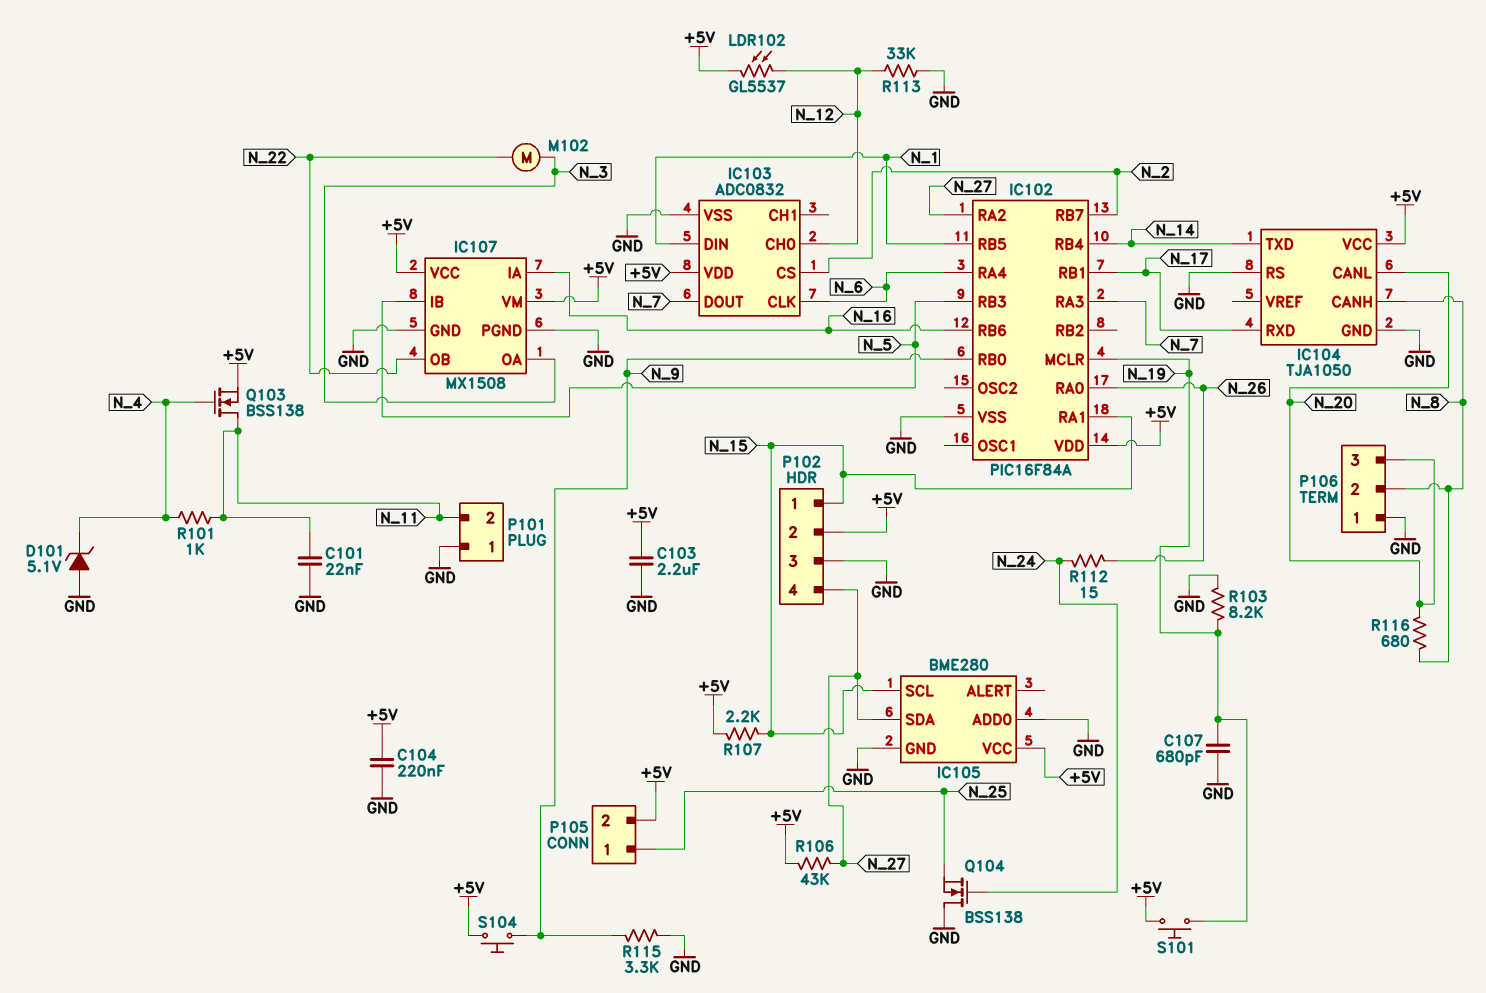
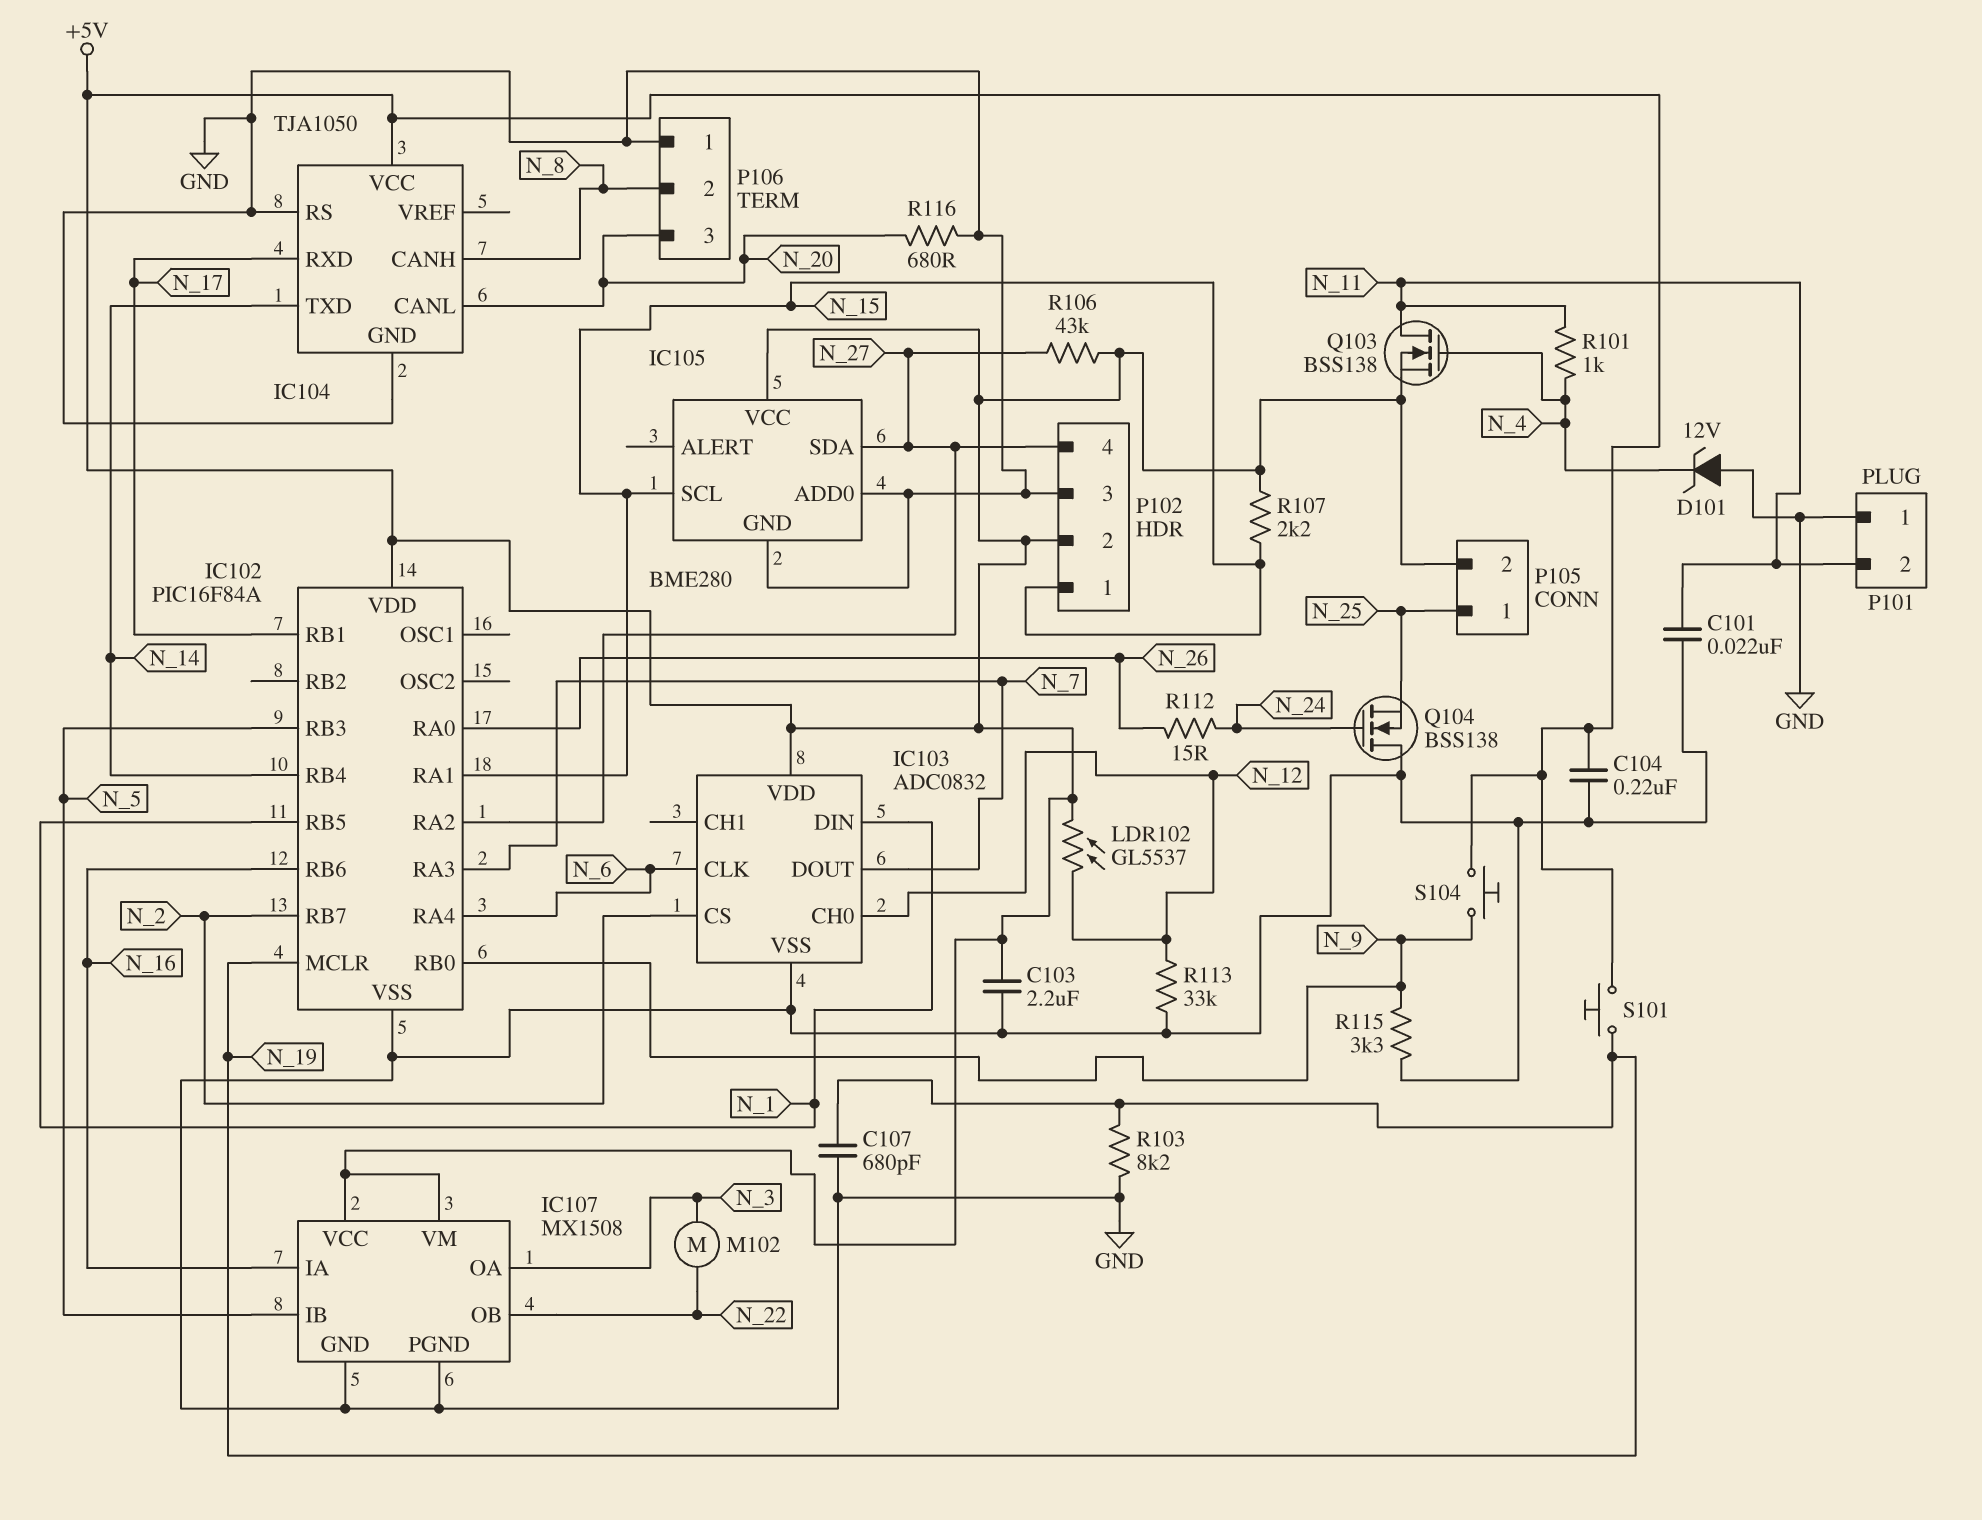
D101: zener 5.1V (A GND, K N_4) -> zener 12V (A GND, K N_4)
R116: 680 (N_8, N_20) -> 680 (GND, N_20)

